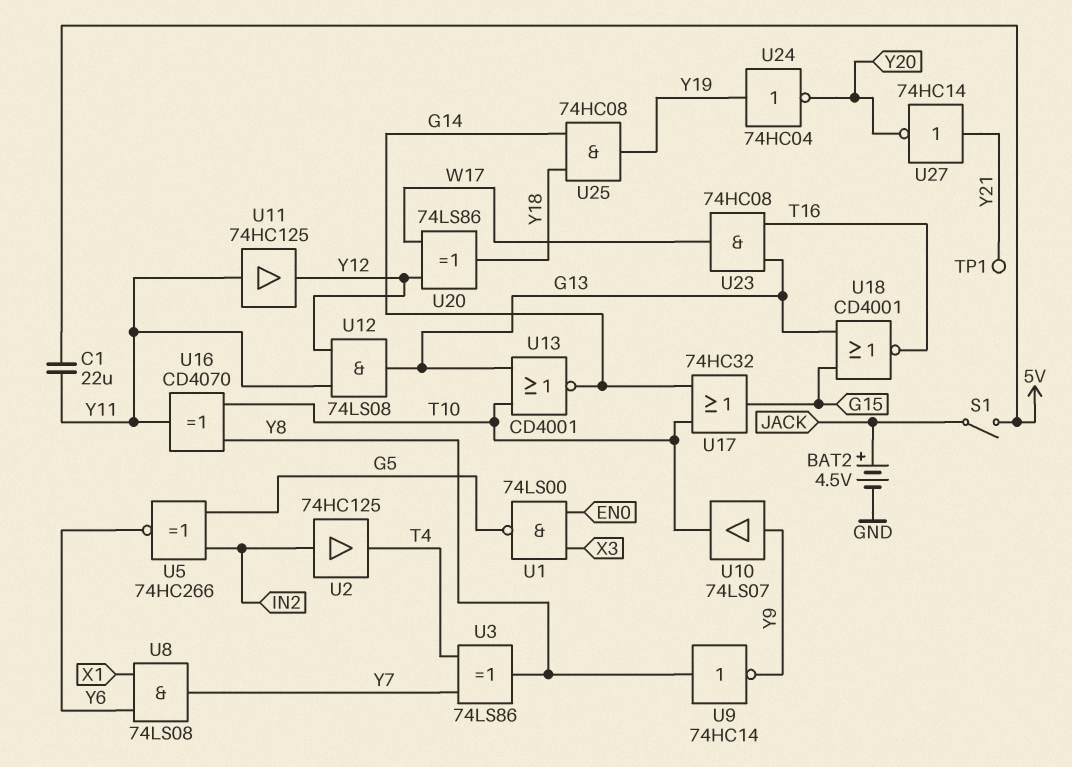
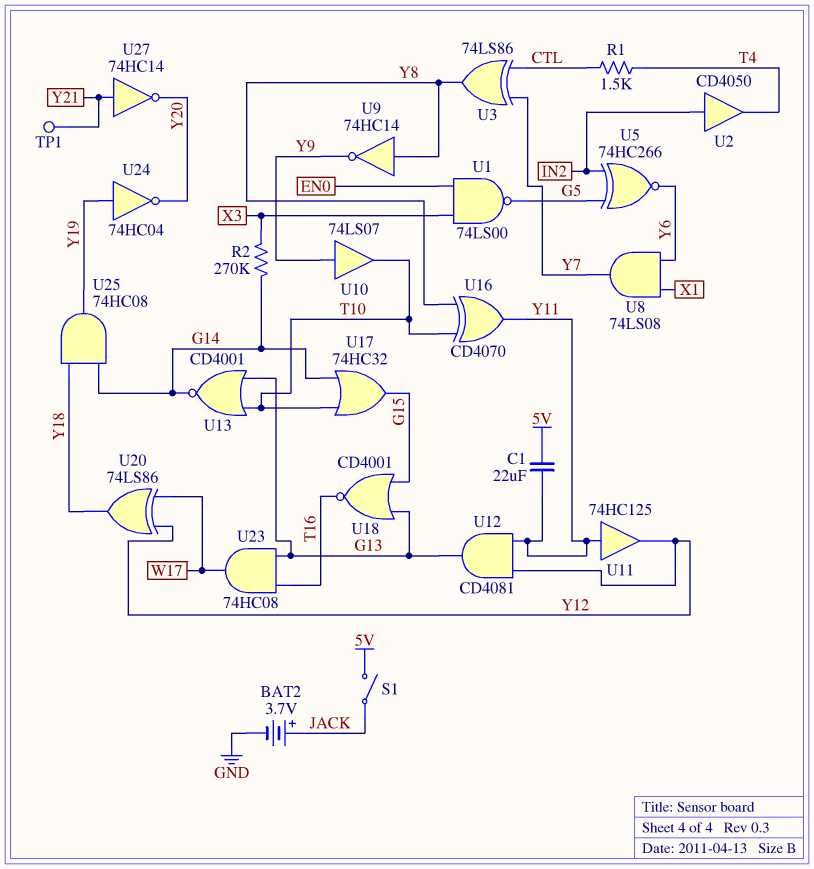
BAT2: 4.5V (plus JACK, minus GND) -> 3.7V (plus JACK, minus GND)
R1: none -> 1.5k (CTL, T4)
R2: none -> 270k (G14, X3)
U2: buffer 74HC125 (in IN2, out T4) -> buffer CD4050 (in IN2, out T4)
U3: XOR 74LS86 (in T4, in Y7, out Y8) -> XOR 74LS86 (in CTL, in Y7, out Y8)
U12: AND 74LS08 (in Y11, in Y12, out G13) -> AND CD4081 (in Y11, in Y12, out G13)

